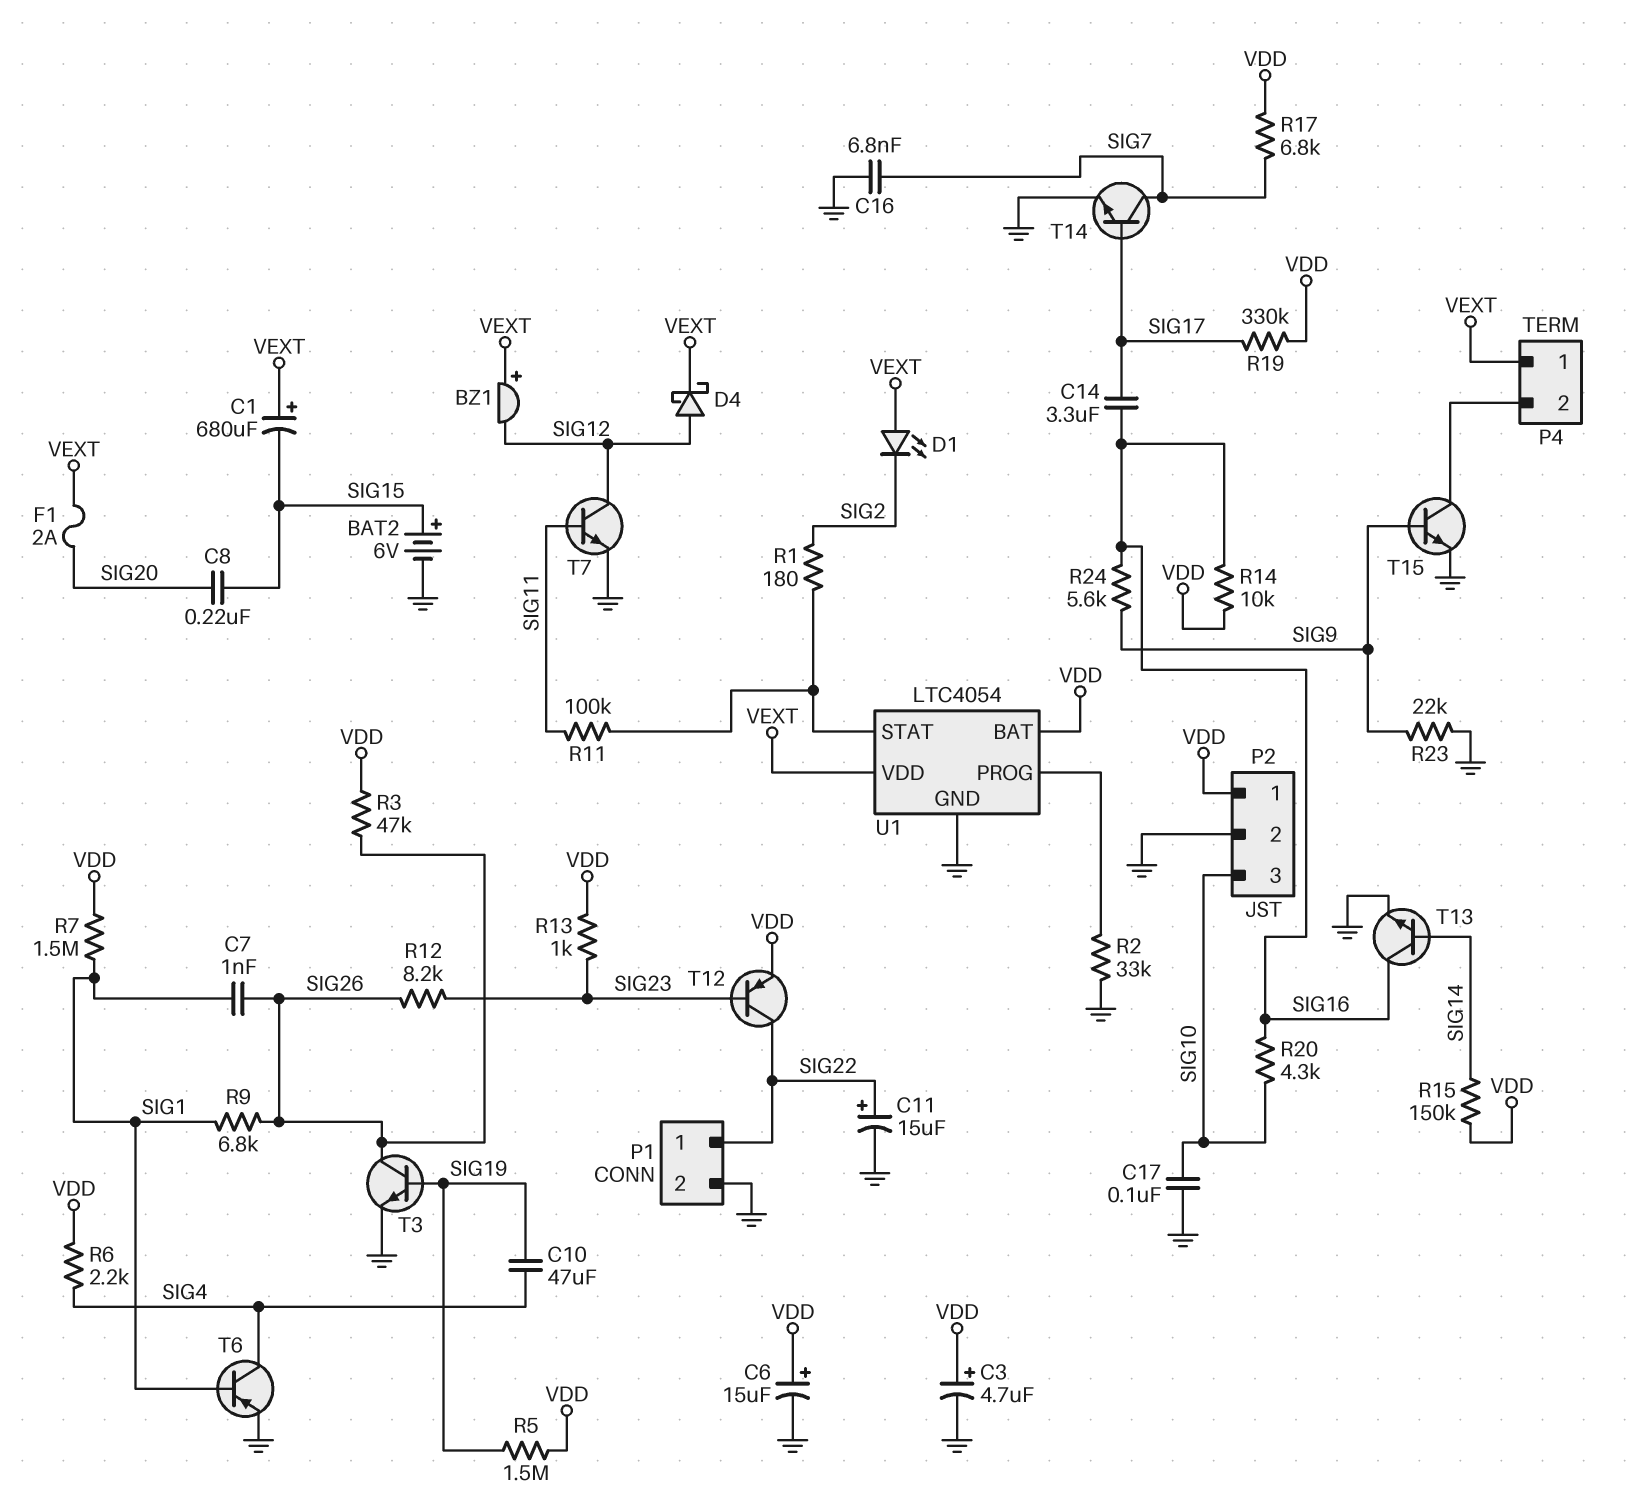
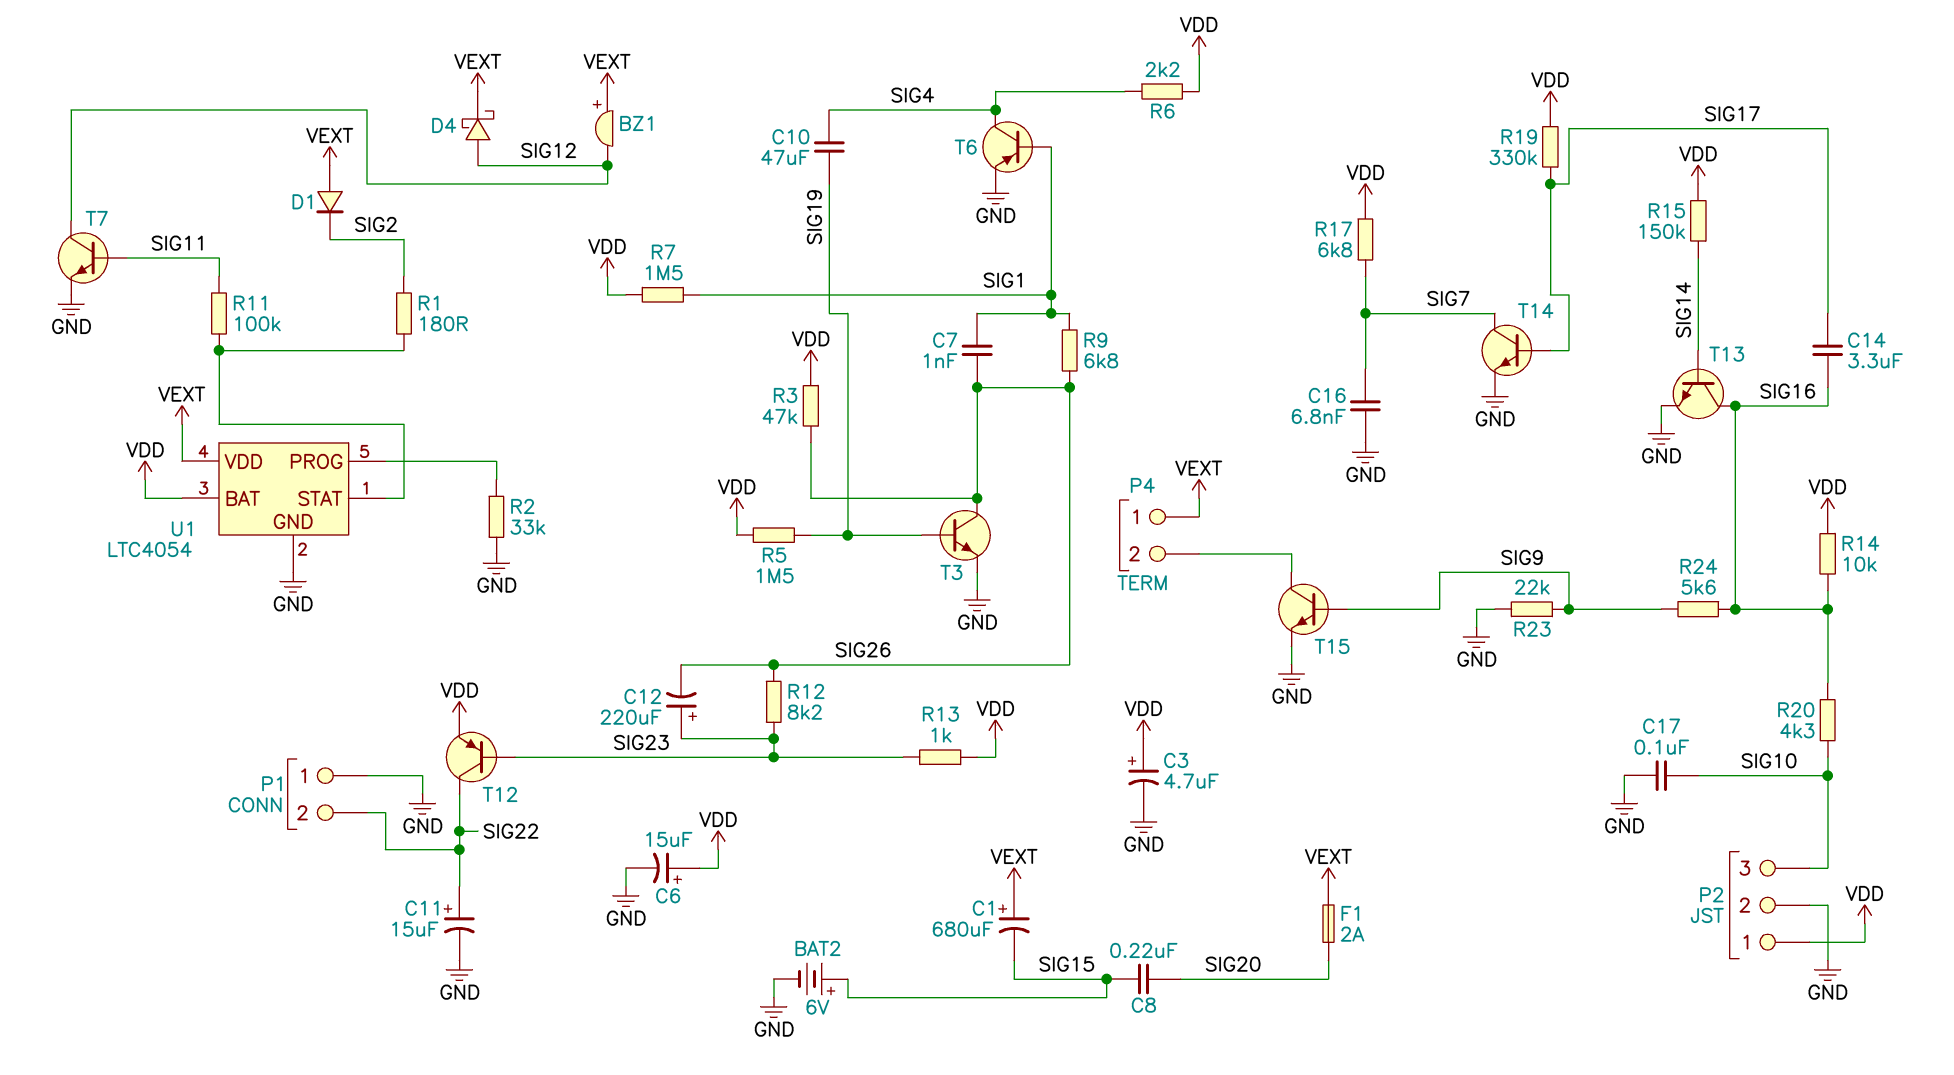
C12: none -> 220uF (plus SIG23, minus SIG26)
D1: LED (A VEXT, K SIG2) -> diode (A VEXT, K SIG2)
P1 pin 1: SIG22 -> GND
P1 pin 2: GND -> SIG22

